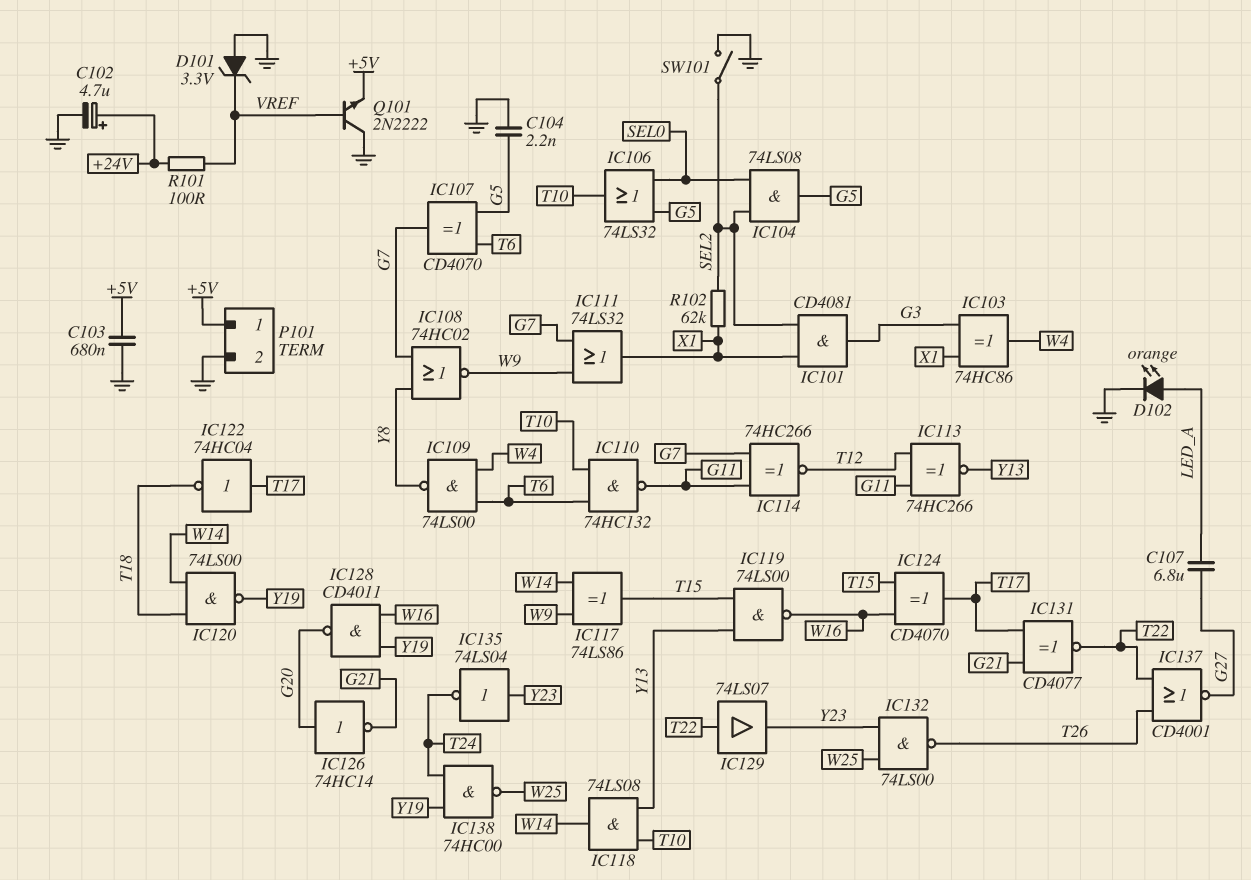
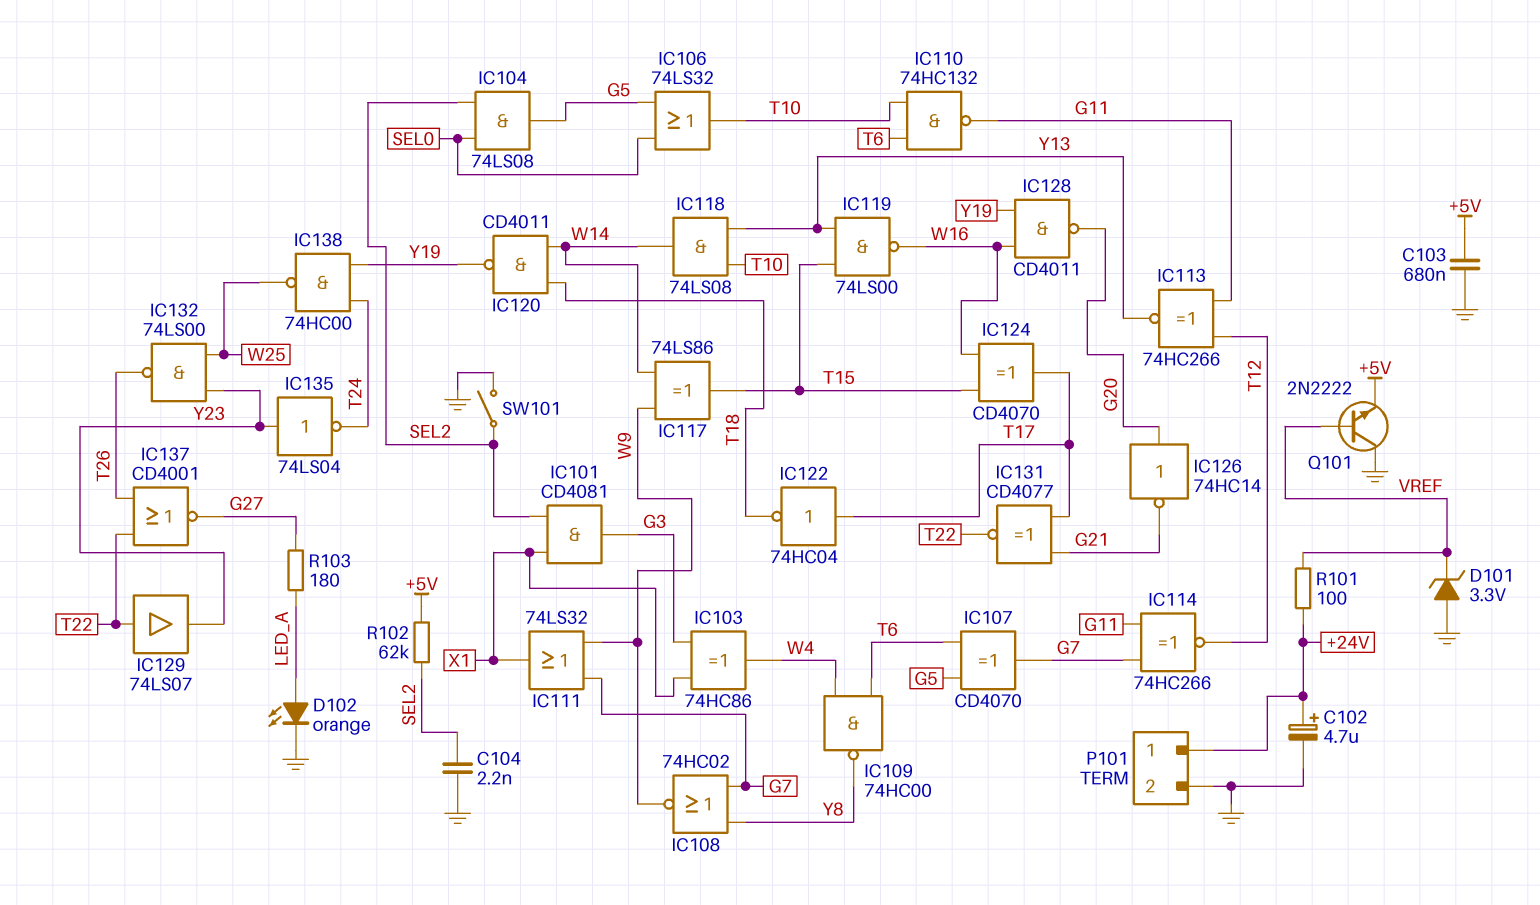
C104: 2.2nF (G5, GND) -> 2.2nF (GND, SEL2)
C107: 6.8uF (G27, LED_A) -> none
IC109: NAND 74LS00 (in T6, in W4, out Y8) -> NAND 74HC00 (in T6, in W4, out Y8)
IC120: NAND 74LS00 (in T18, in W14, out Y19) -> NAND CD4011 (in T18, in W14, out Y19)
P101 pin 1: +5V -> +24V
R102: 62k (SEL2, X1) -> 62k (+5V, SEL2)
R103: none -> 180 (G27, LED_A)

